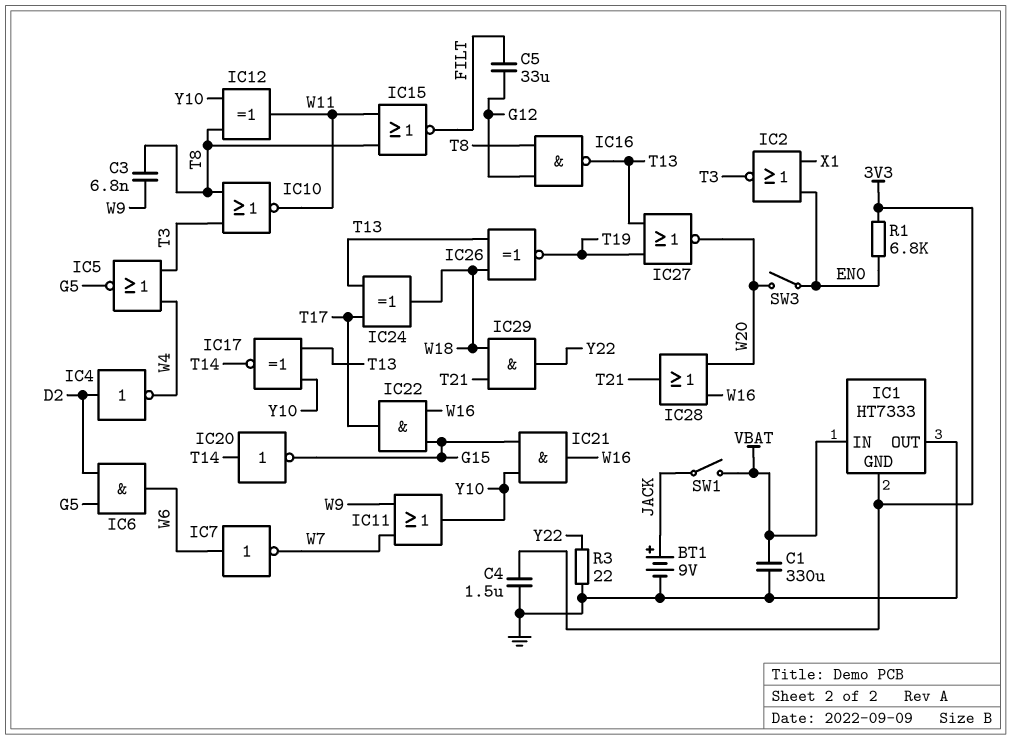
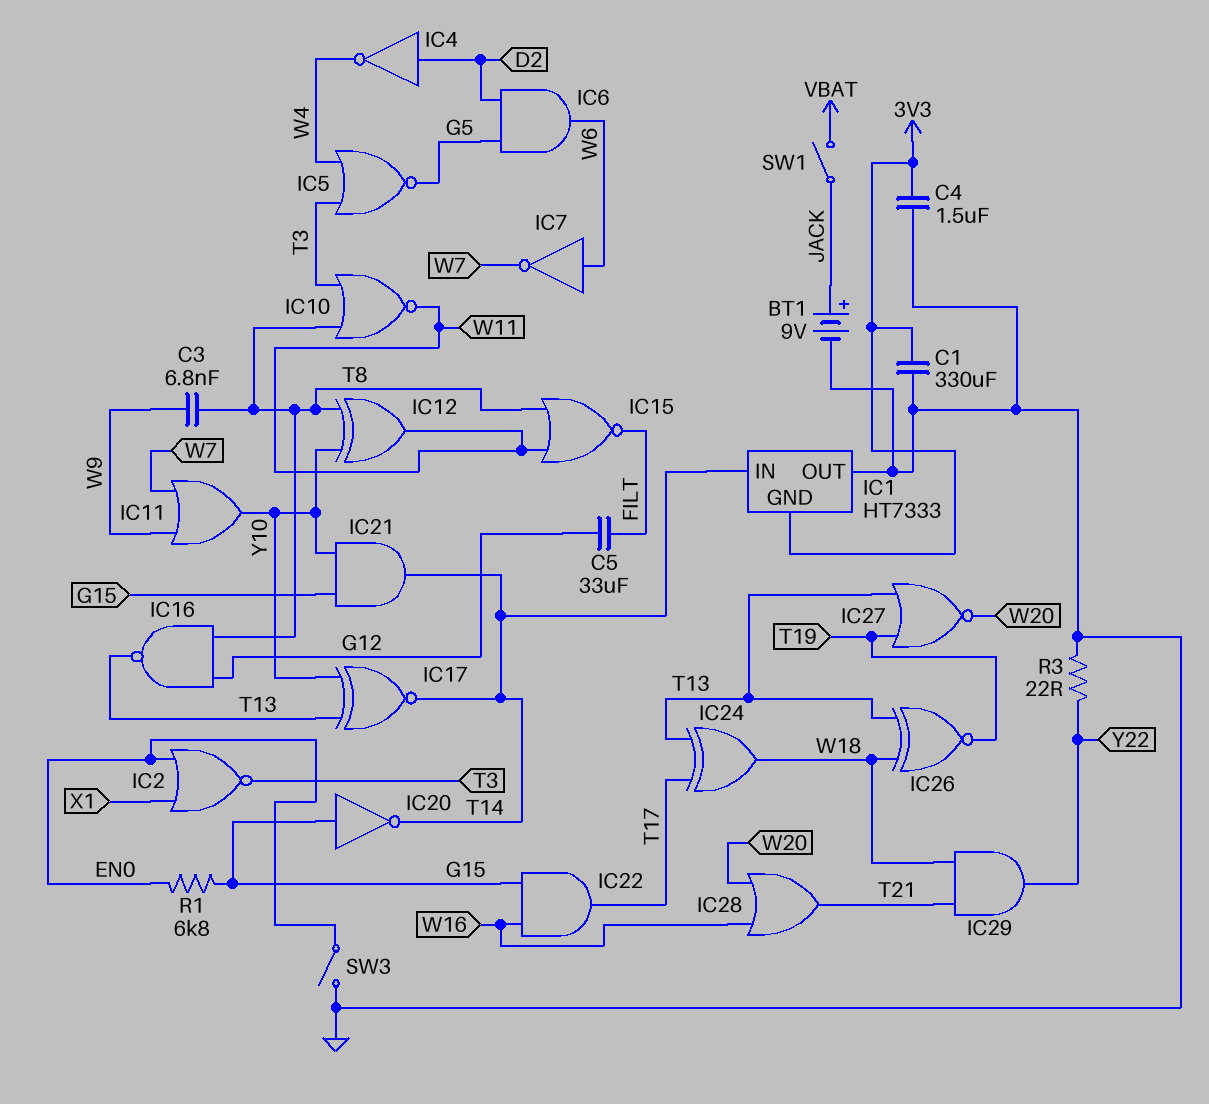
C1: 330uF (GND, VBAT) -> 330uF (3V3, GND)
IC1 pin IN: VBAT -> T14
IC20: NOT (in T14, out G15) -> NOT (in G15, out T14)
IC21: AND (in G15, in Y10, out W16) -> AND (in G15, in Y10, out T14)
R1: 6.8k (3V3, EN0) -> 6.8k (EN0, G15)
SW3: switch (EN0, W20) -> switch (EN0, GND)

